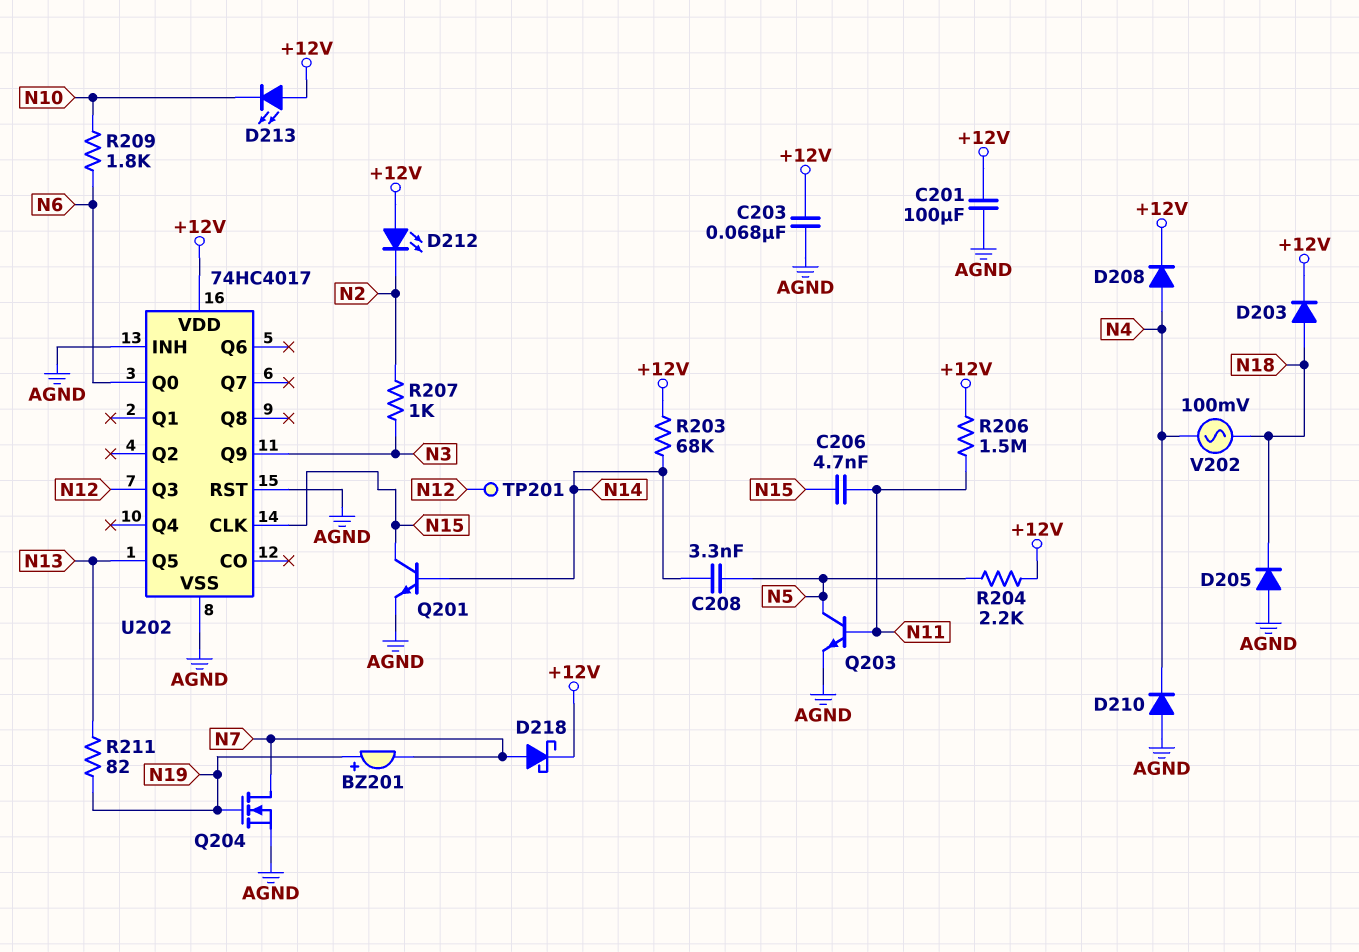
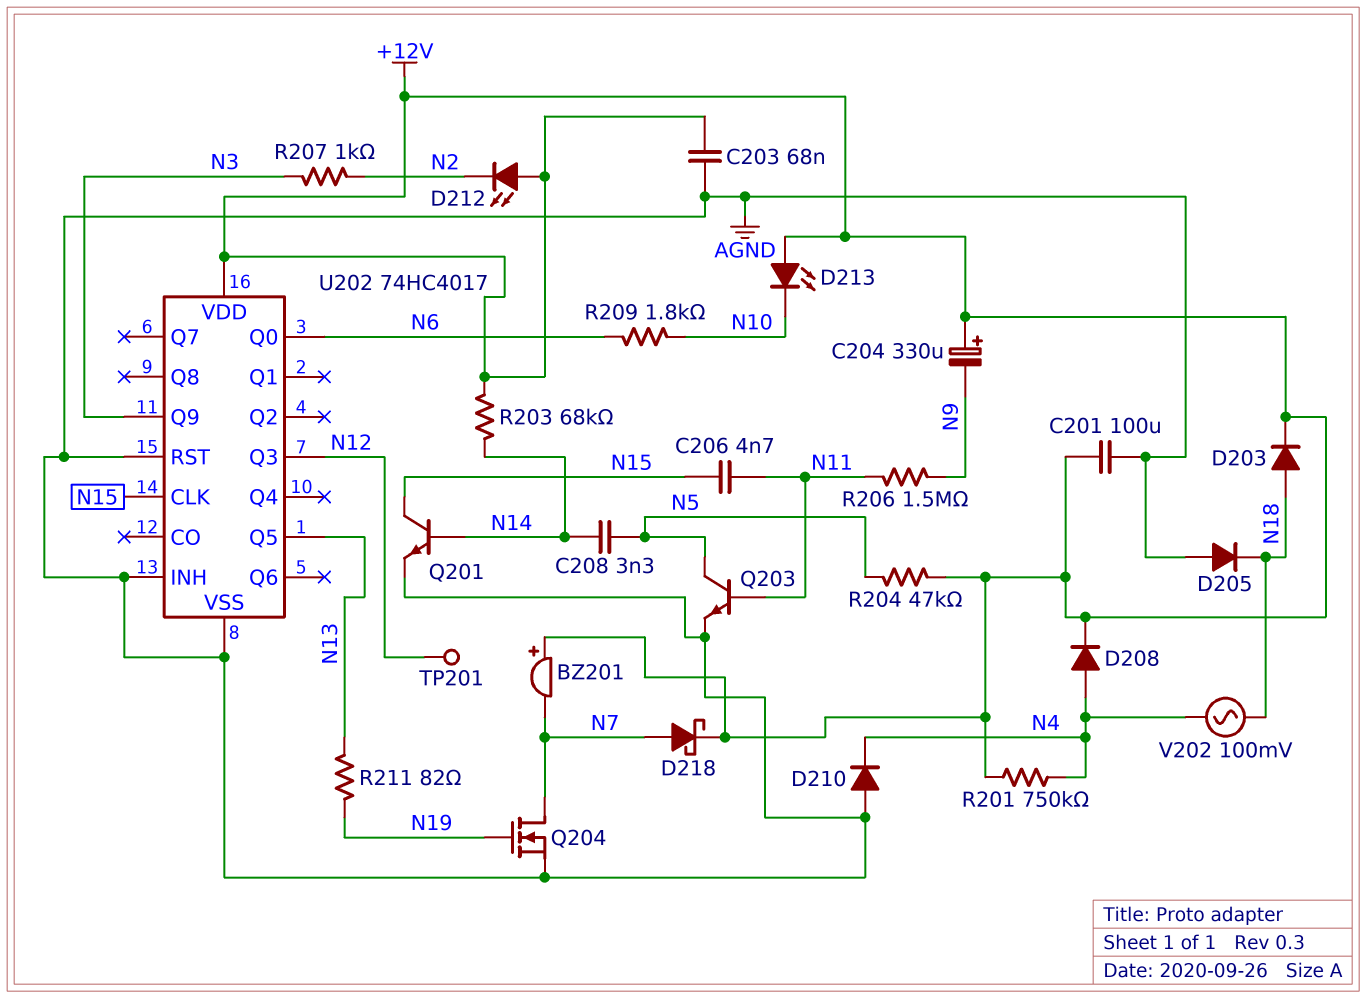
BZ201: buzzer (plus N19, minus N7) -> buzzer (plus +12V, minus N7)
C204: none -> 330uF (plus +12V, minus N9)
R201: none -> 750k (+12V, N4)
R204: 2.2k (+12V, N5) -> 47k (+12V, N5)
R206: 1.5M (+12V, N11) -> 1.5M (N9, N11)

